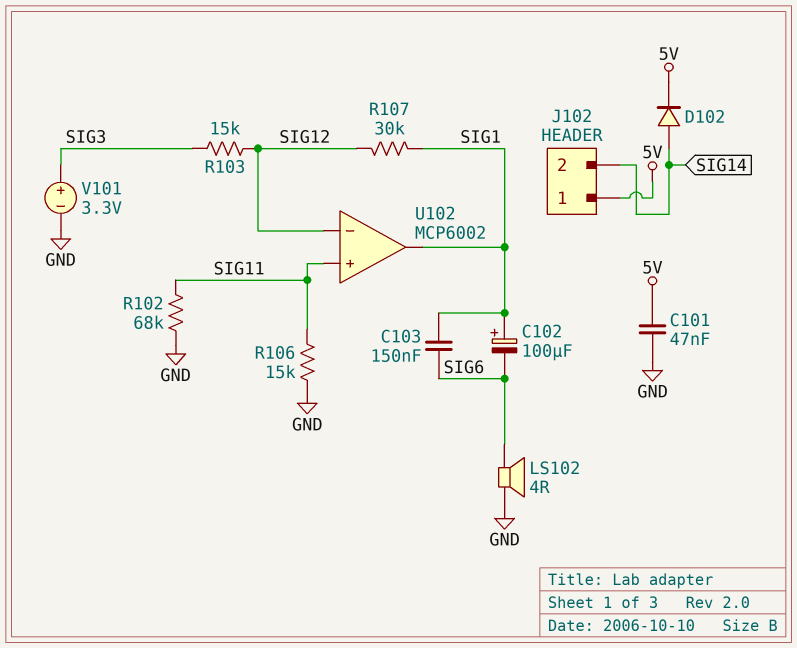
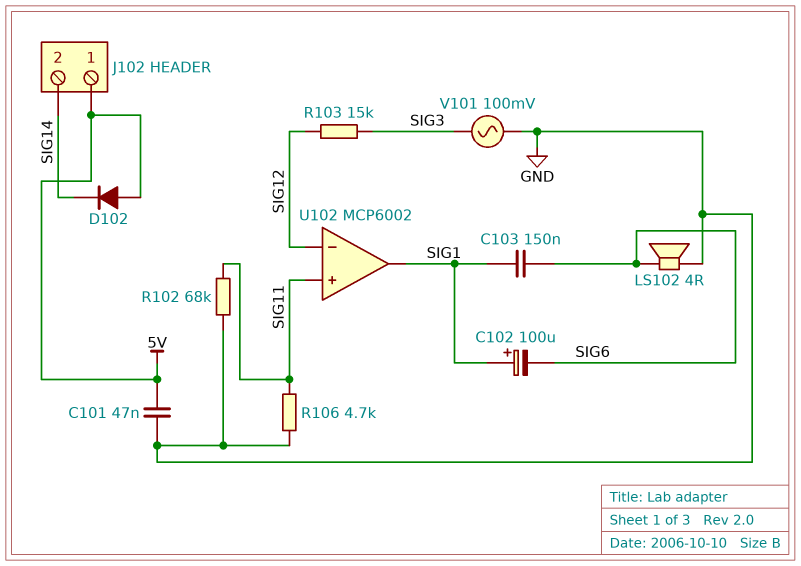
D102: diode (A SIG14, K 5V) -> diode (A 5V, K SIG14)
R106: 15k (GND, SIG11) -> 4.7k (GND, SIG11)
R107: 30k (SIG1, SIG12) -> none
V101: 3.3V (plus SIG3, minus GND) -> AC 100mV (GND, SIG3)

